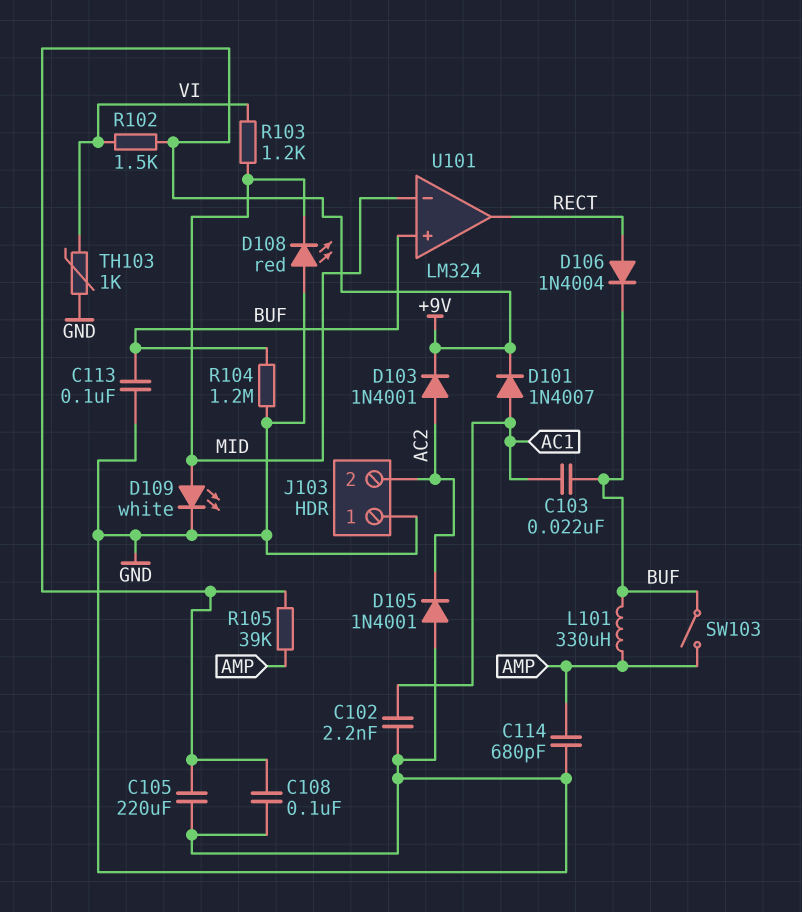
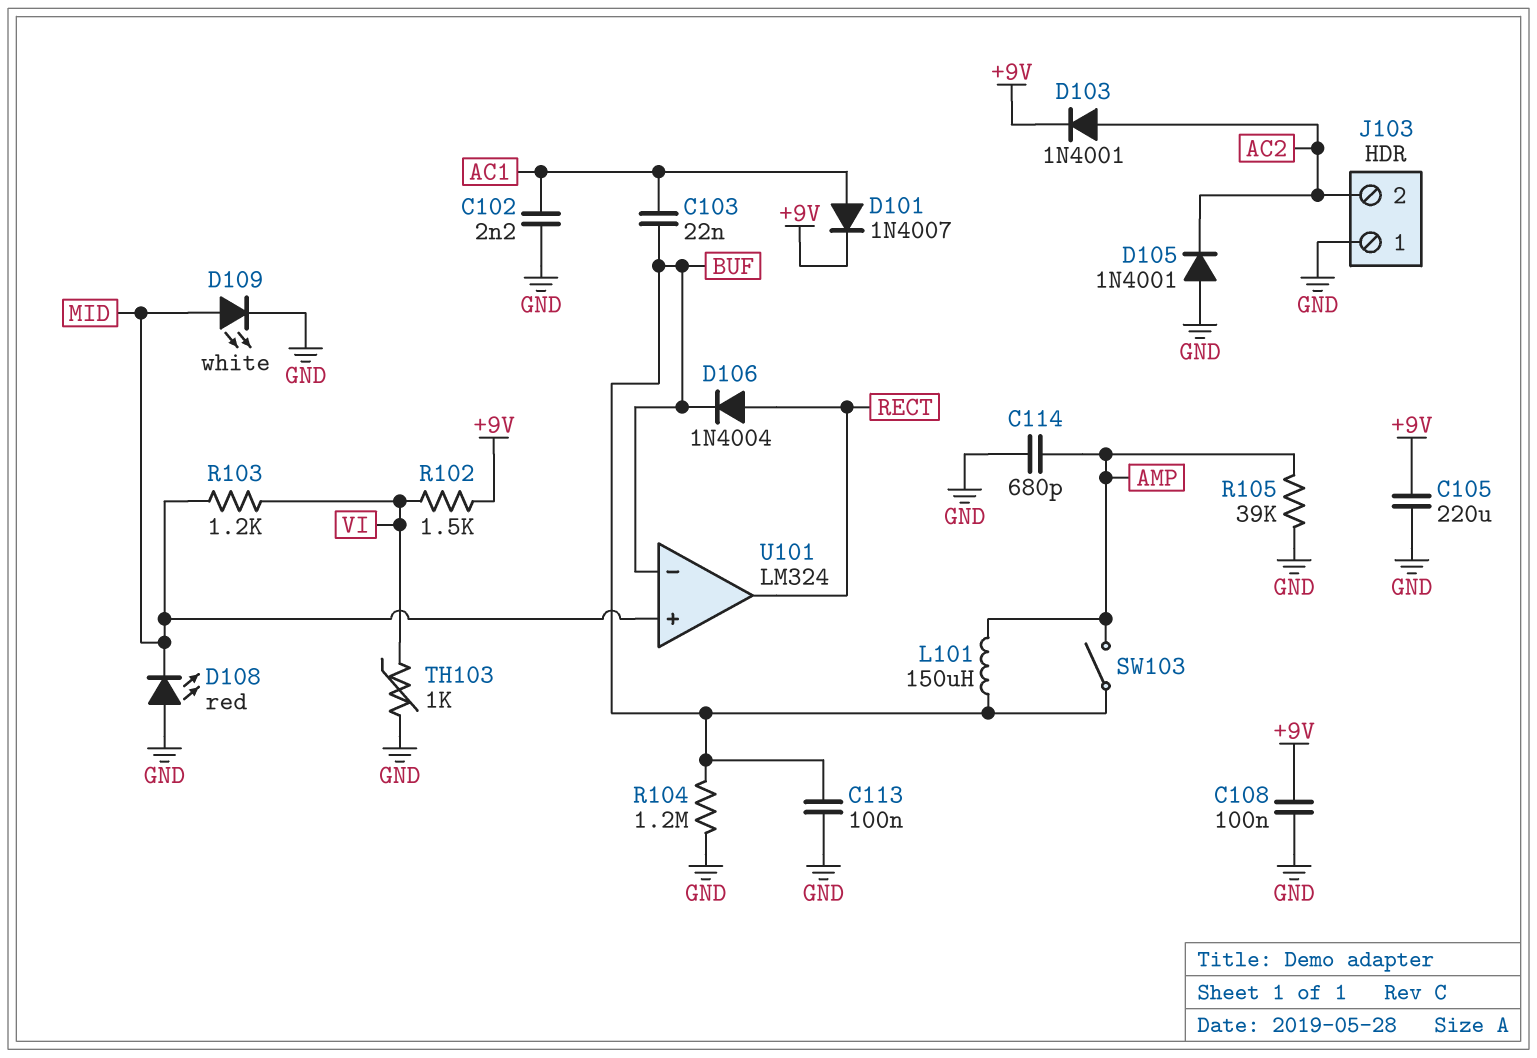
L101: 330uH (AMP, BUF) -> 150uH (AMP, BUF)
R105: 39k (+9V, AMP) -> 39k (AMP, GND)
U101 pin in+: BUF -> MID
U101 pin in-: MID -> BUF

